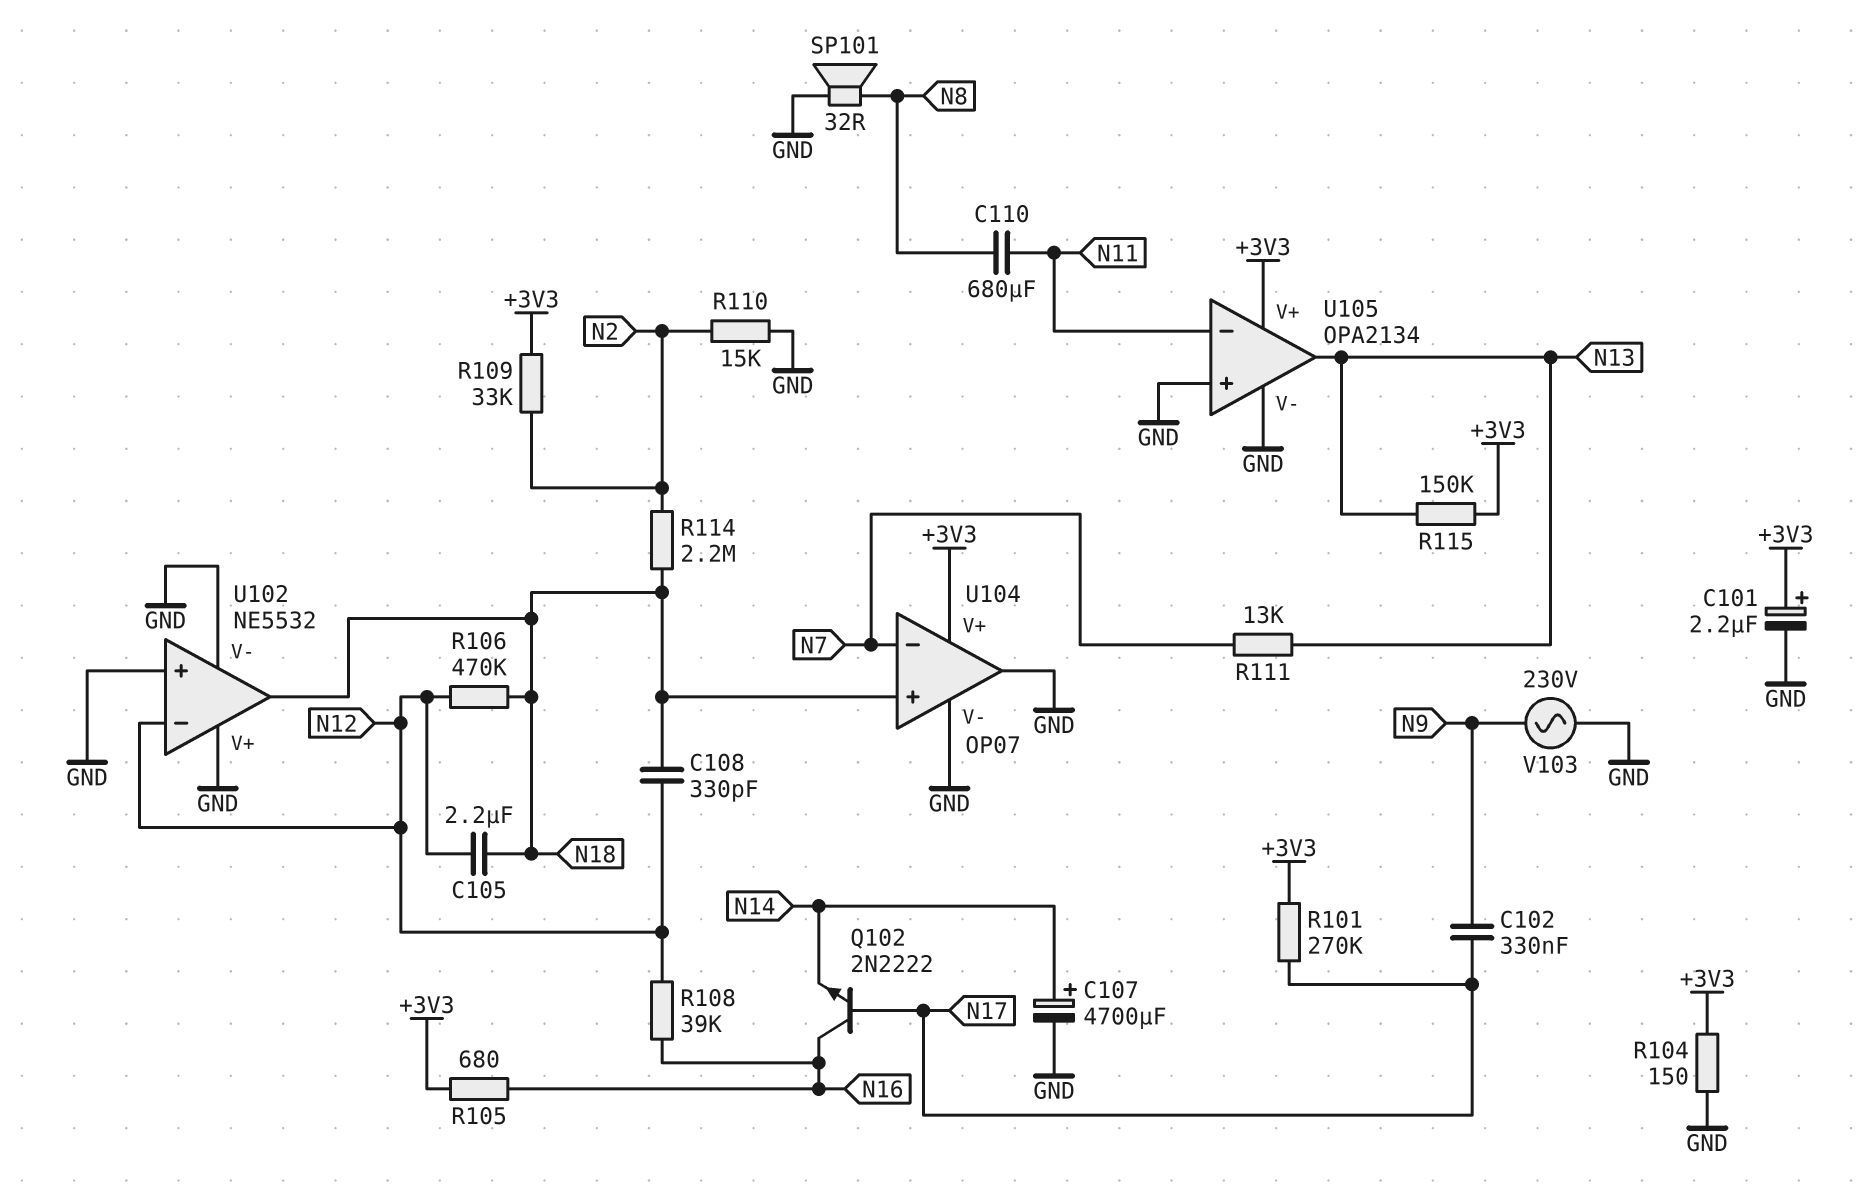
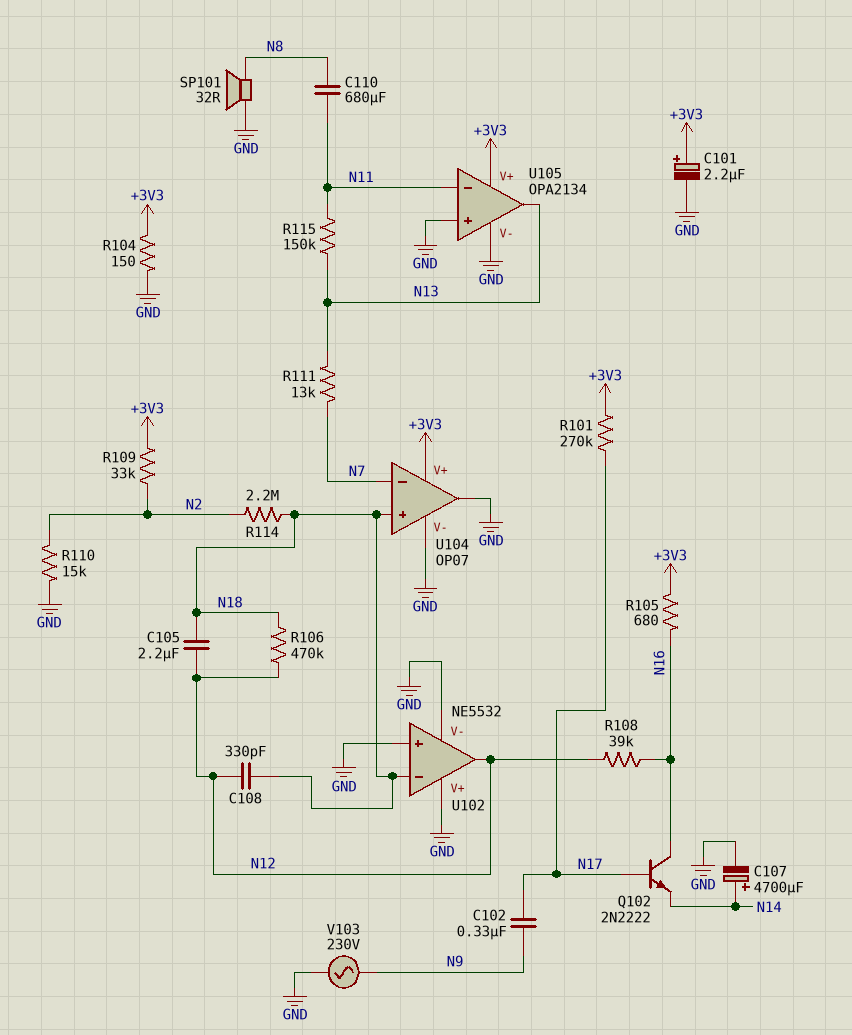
R115: 150k (+3V3, N13) -> 150k (N11, N13)
U102 pin in-: N12 -> N18
U102 pin out: N18 -> N12

